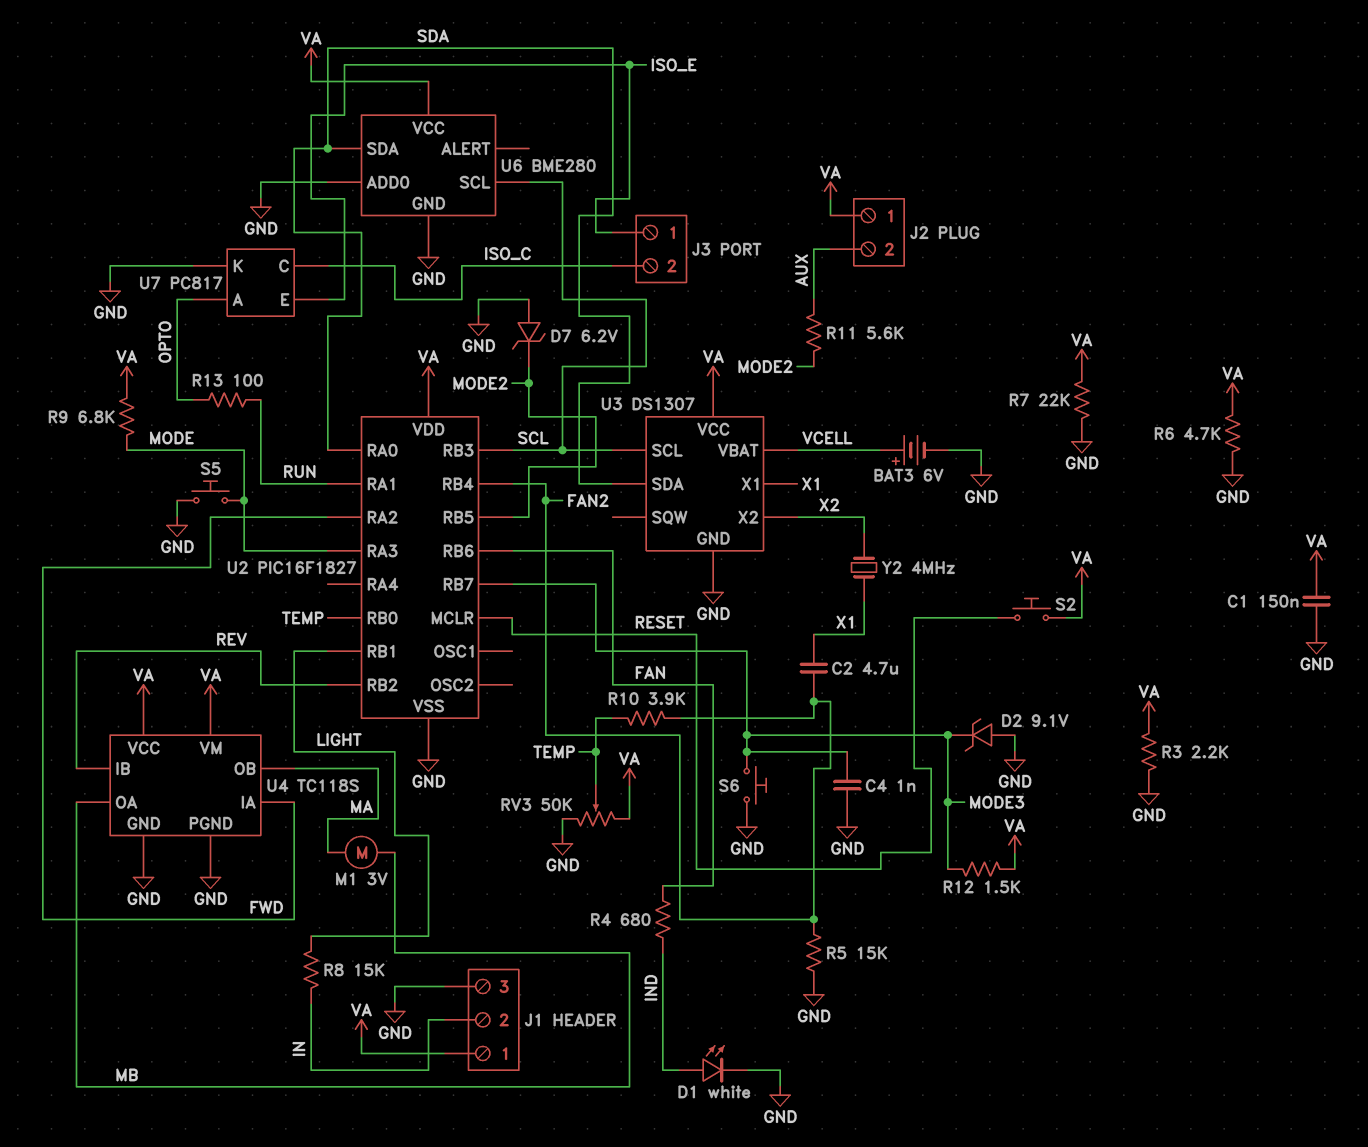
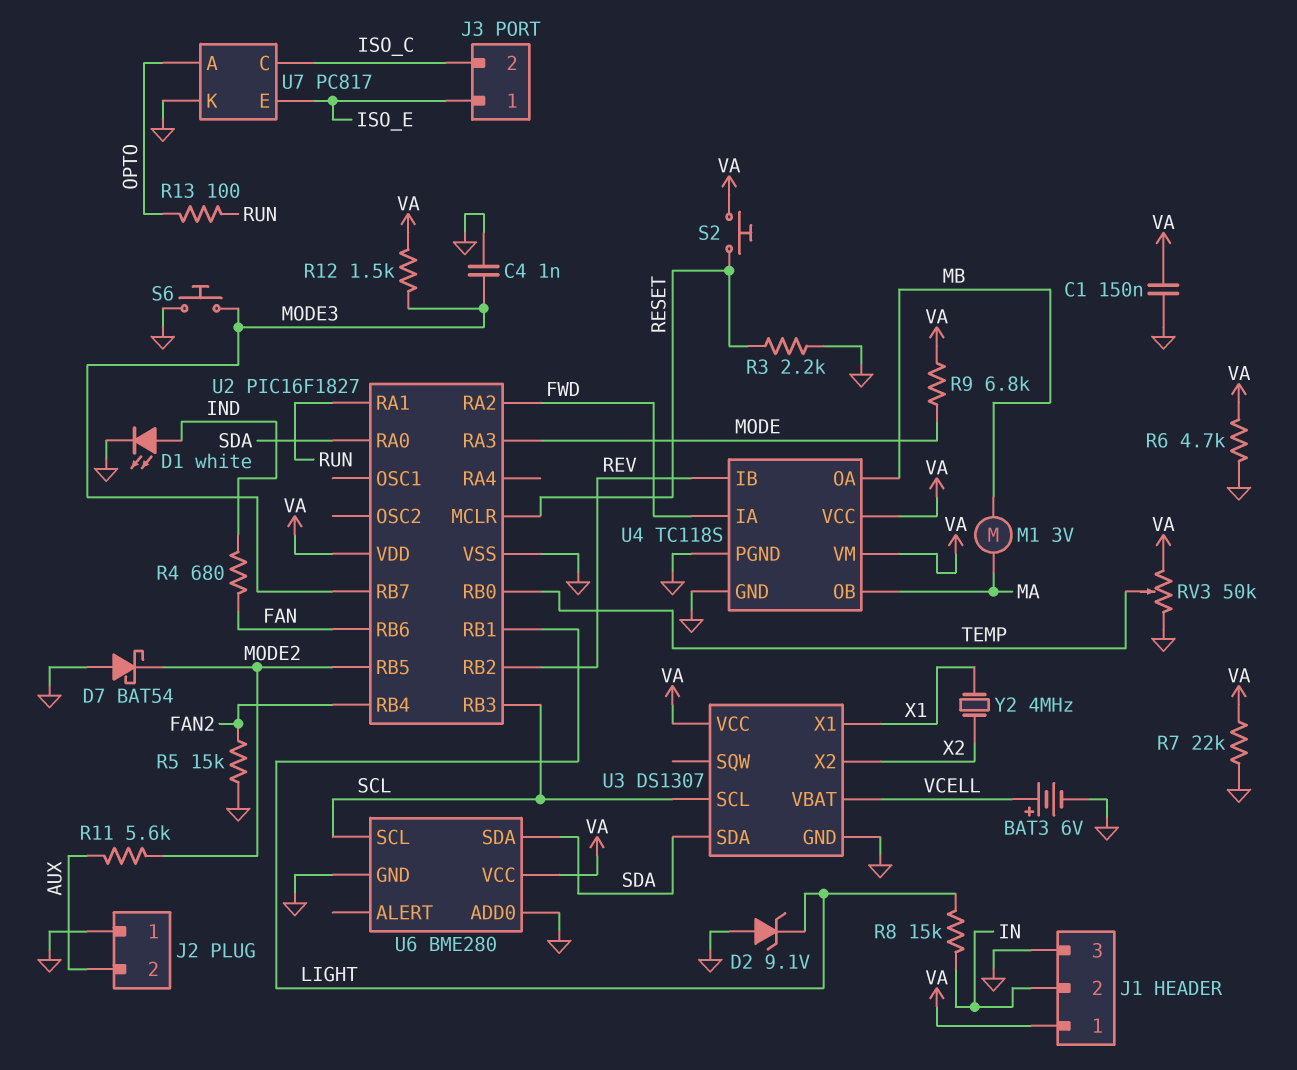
C2: 4.7uF (FAN2, X1) -> none
D2: zener 9.1V (A GND, K MODE3) -> zener 9.1V (A GND, K LIGHT)
D7: zener 6.2V (A GND, K MODE2) -> schottky BAT54 (A GND, K MODE2)
J2 pin 1: VA -> GND
R3: 2.2k (GND, VA) -> 2.2k (GND, RESET)
R10: 3.9k (FAN2, TEMP) -> none
S5: button (GND, MODE) -> none

